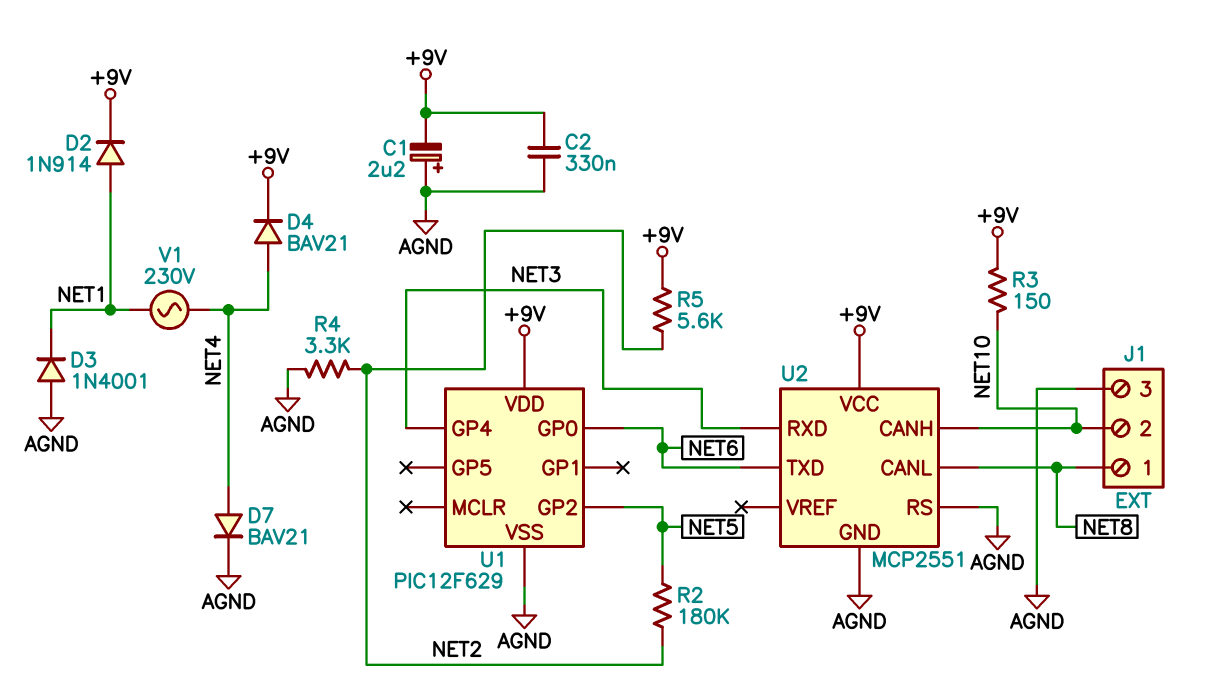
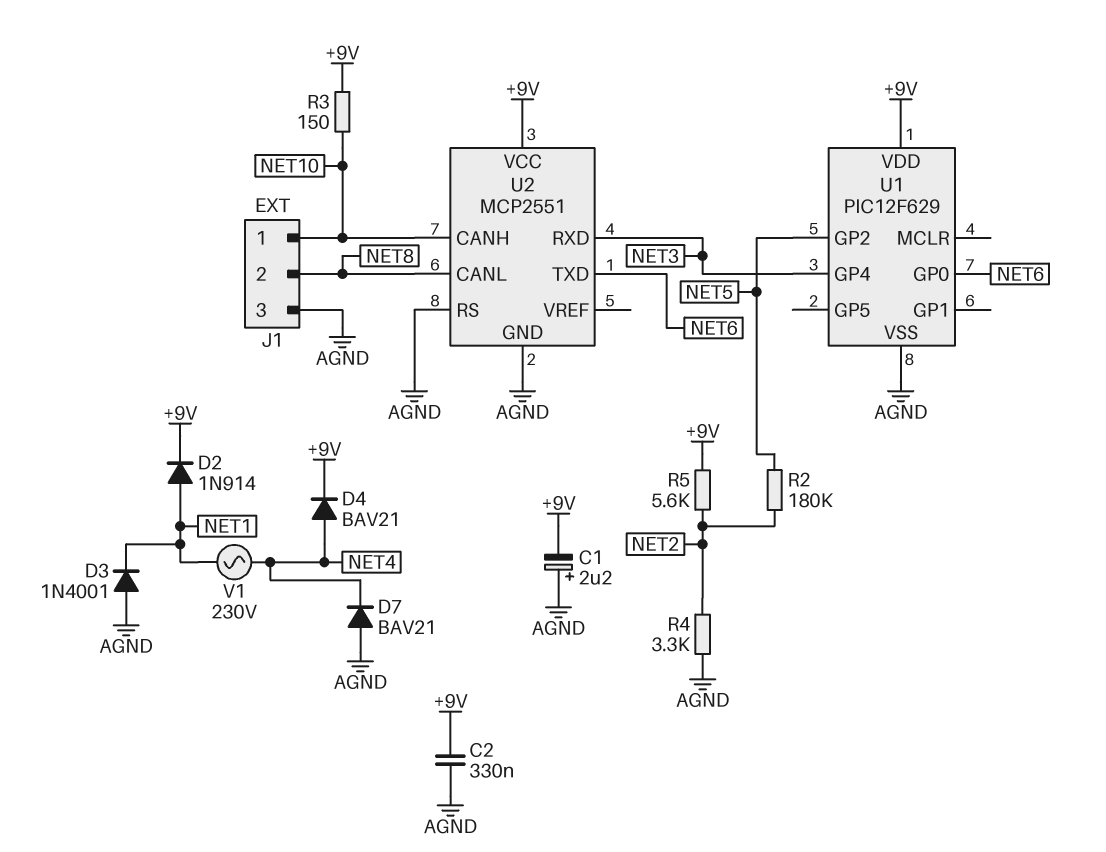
D7: diode BAV21 (A NET4, K AGND) -> diode BAV21 (A AGND, K NET4)
J1 pin 1: NET8 -> NET10
J1 pin 2: NET10 -> NET8

